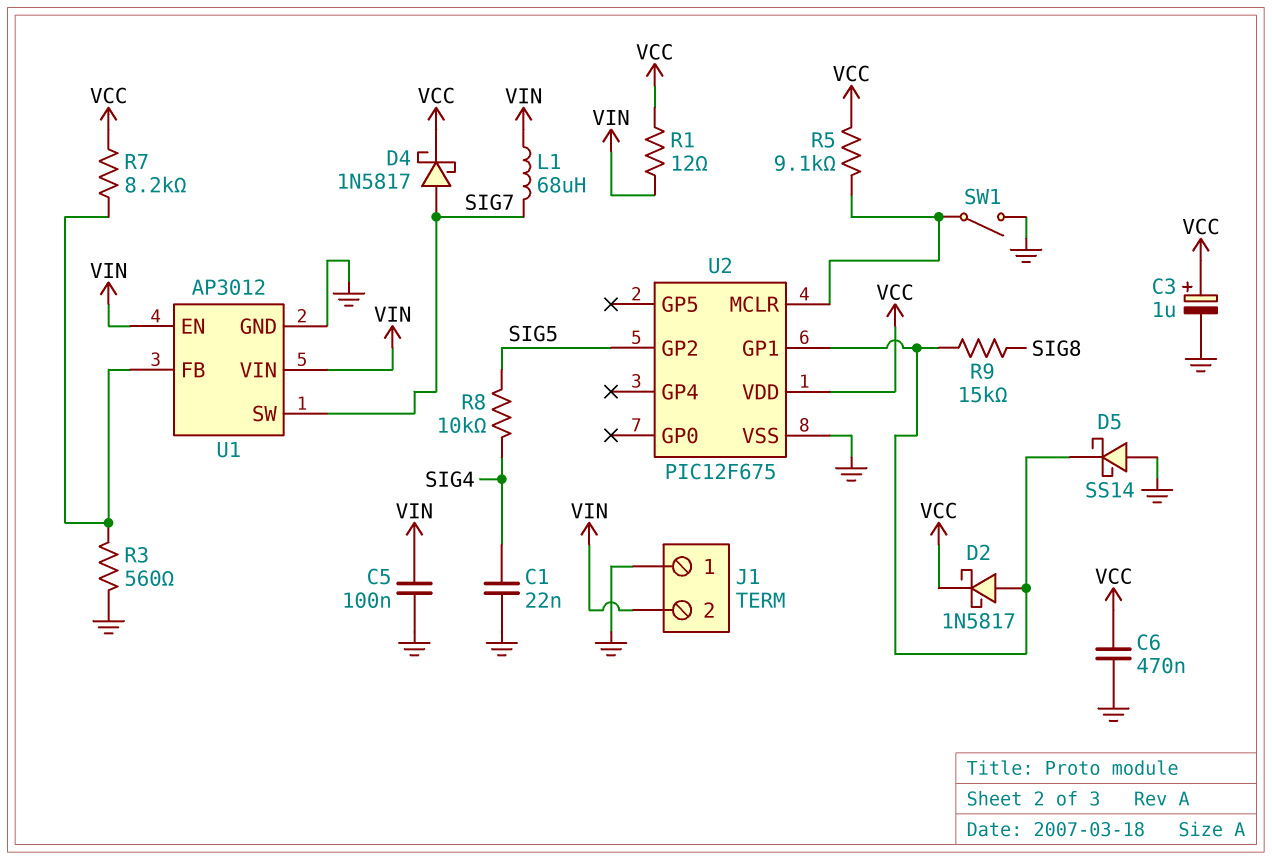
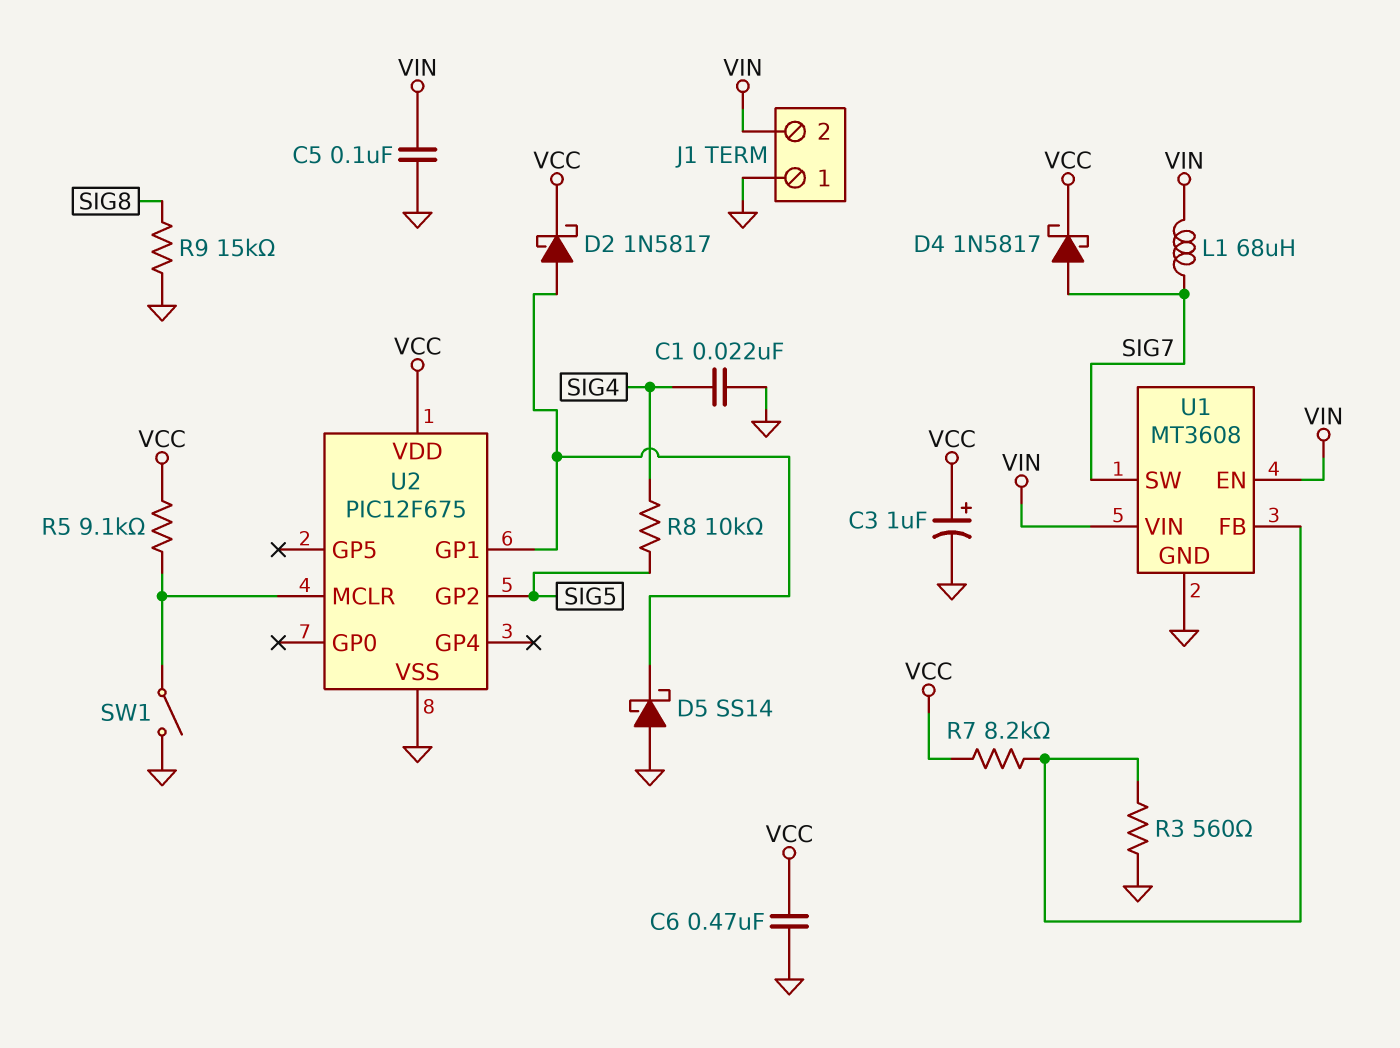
R1: 12 (VCC, VIN) -> none
R9: 15k (SIG8, U2/GP1) -> 15k (GND, SIG8)
U1: AP3012 -> MT3608

